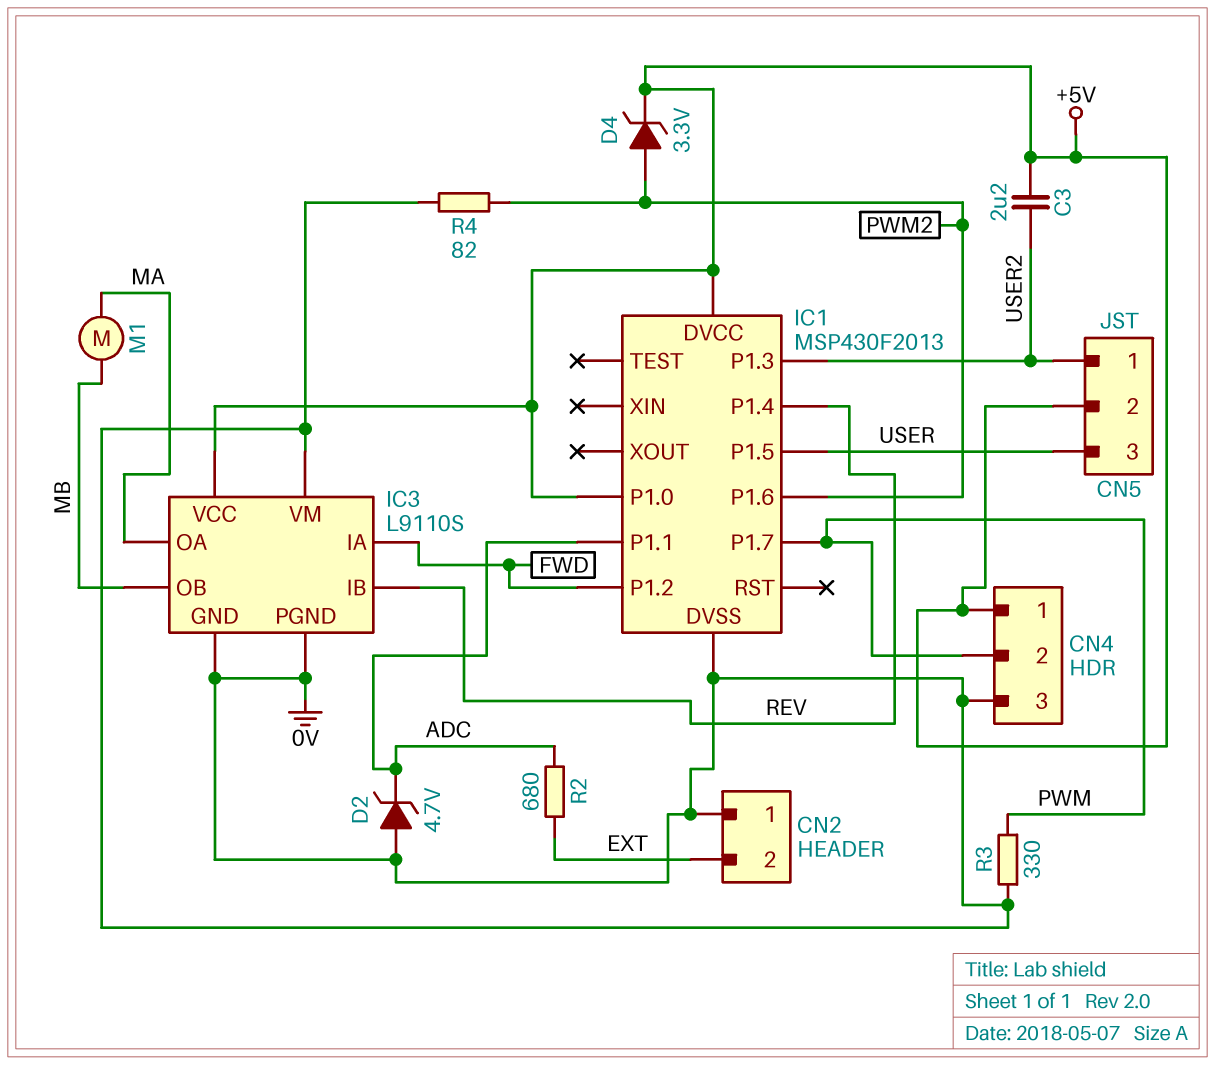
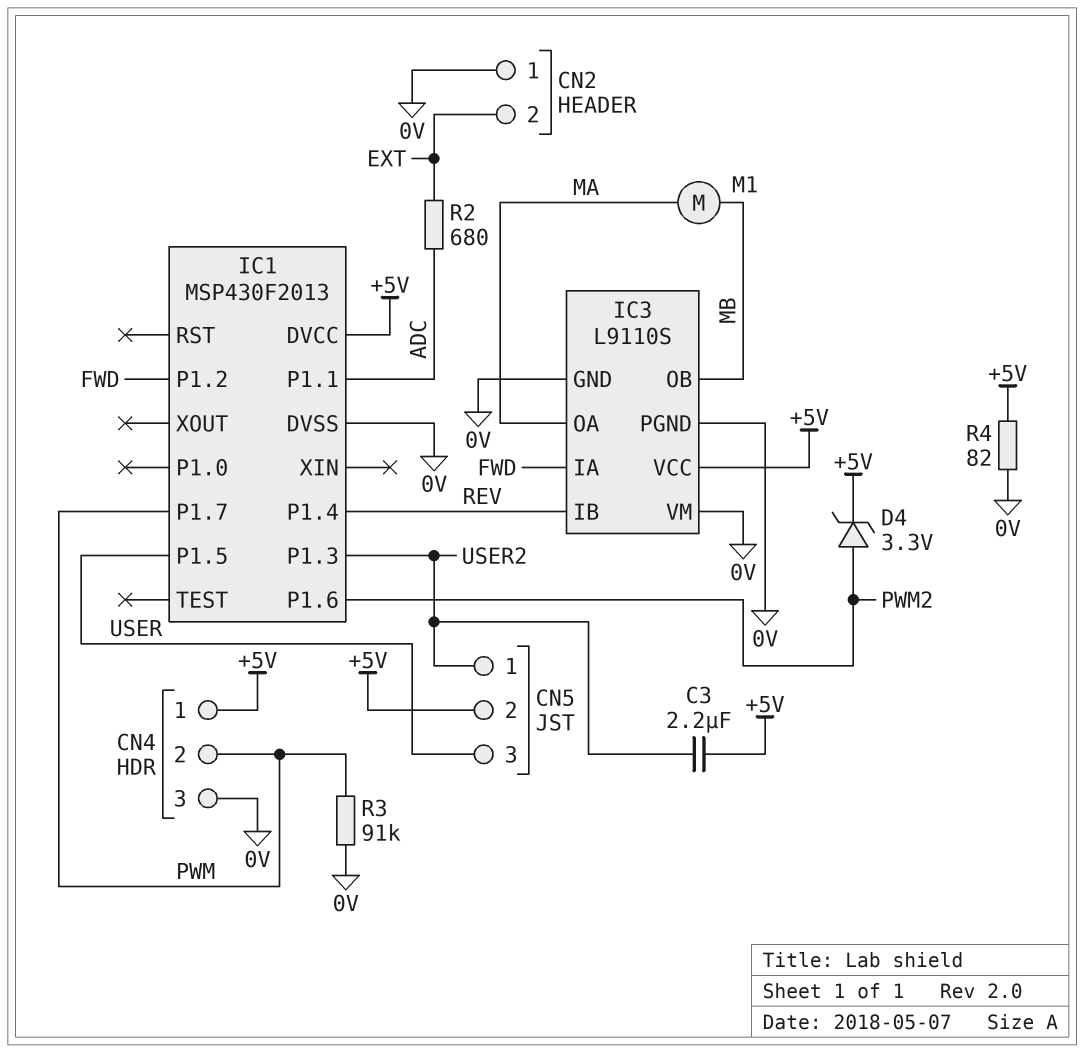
D2: zener 4.7V (A 0V, K ADC) -> none
IC1 pin P1.0: +5V -> none
R3: 330 (0V, PWM) -> 91k (0V, PWM)
R4: 82 (0V, PWM2) -> 82 (+5V, 0V)

